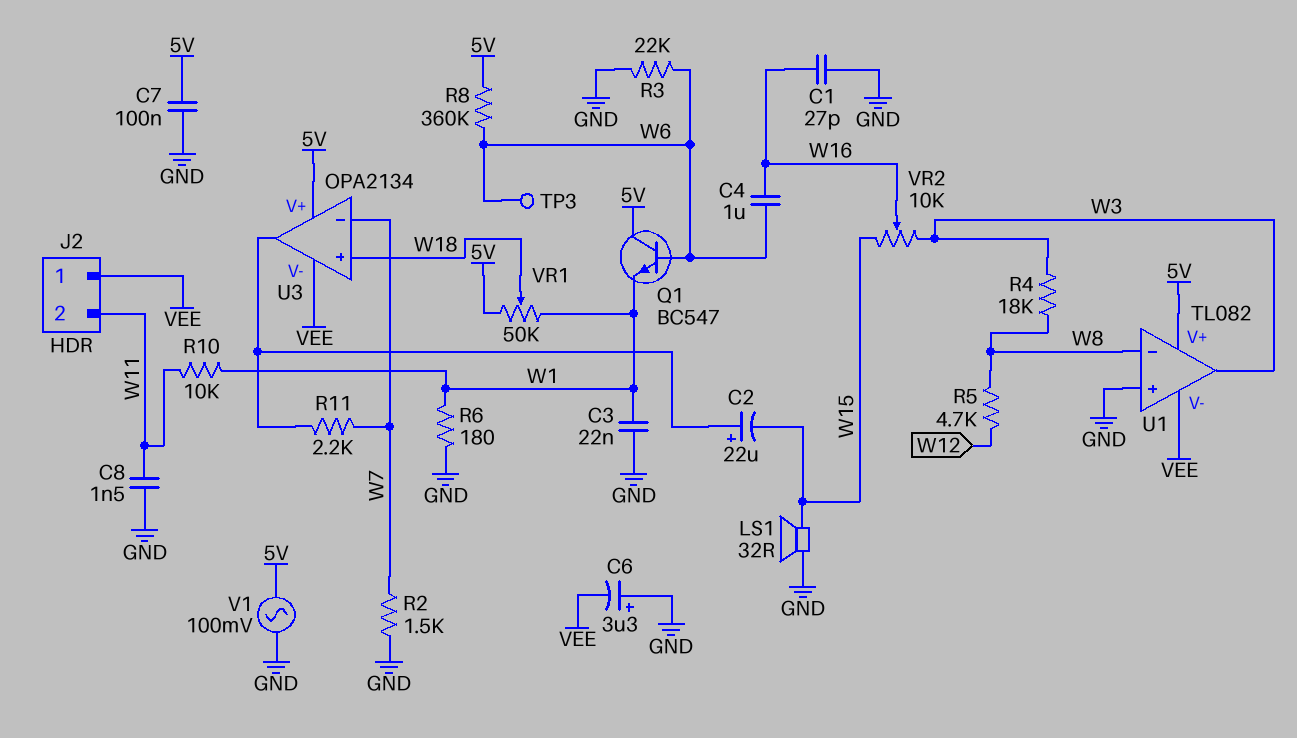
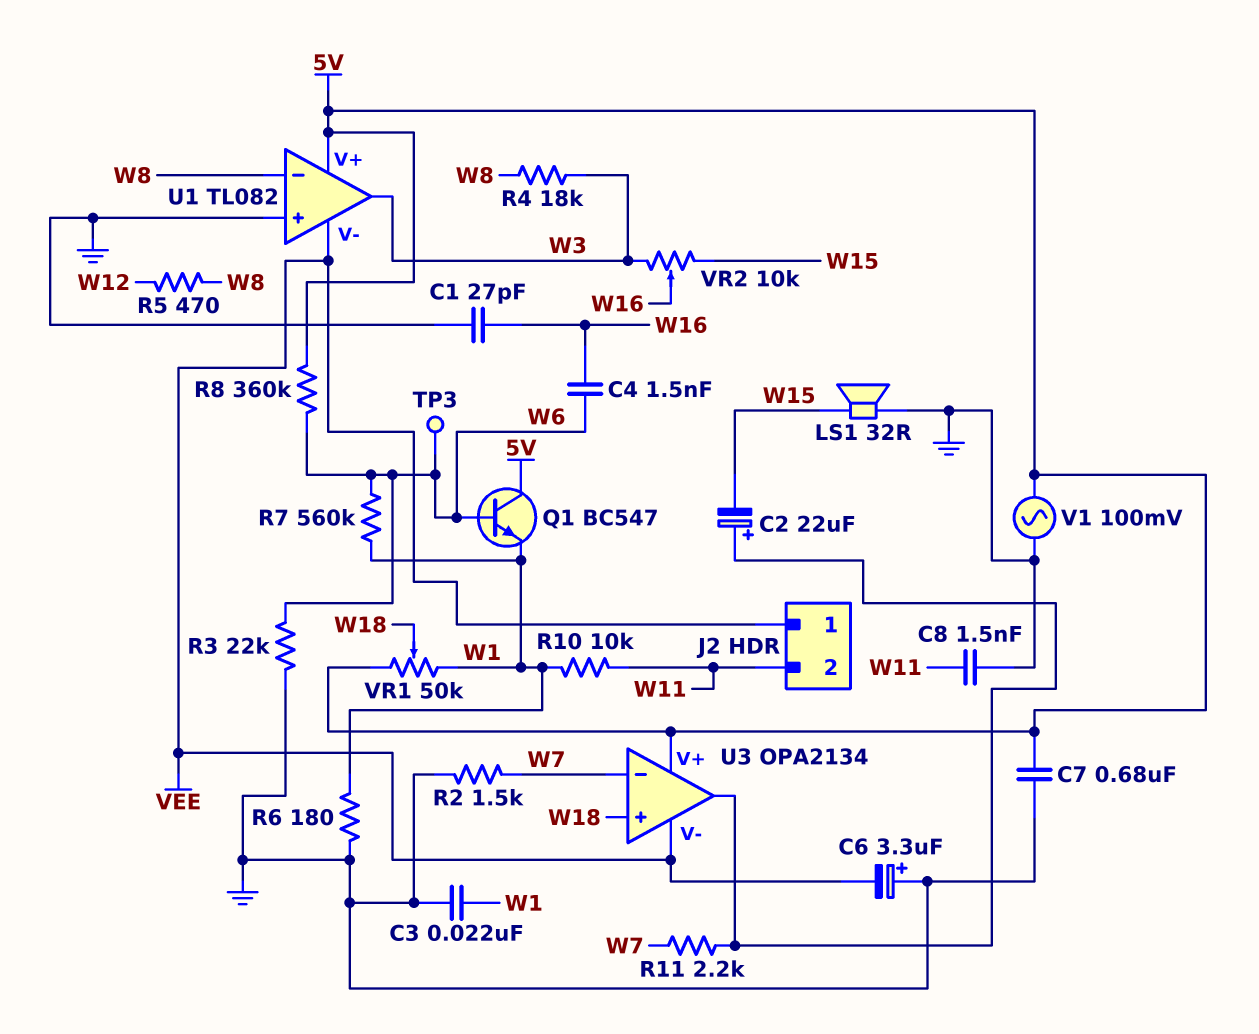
C4: 1uF (W6, W16) -> 1.5nF (W6, W16)
C7: 100nF (5V, GND) -> 680nF (5V, GND)
R5: 4.7k (W8, W12) -> 470 (W8, W12)
R7: none -> 560k (W1, W6)

